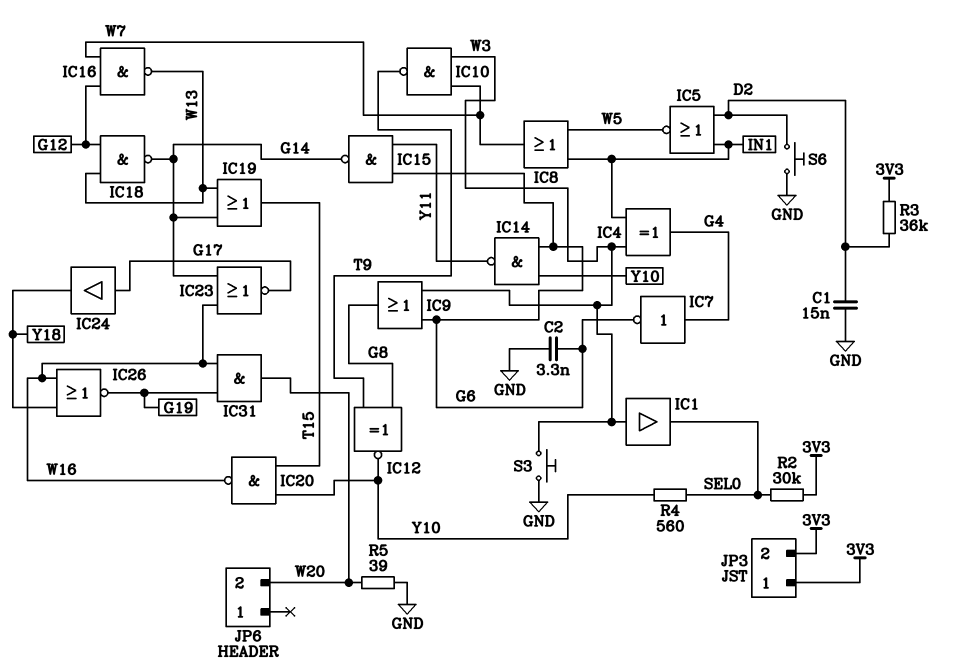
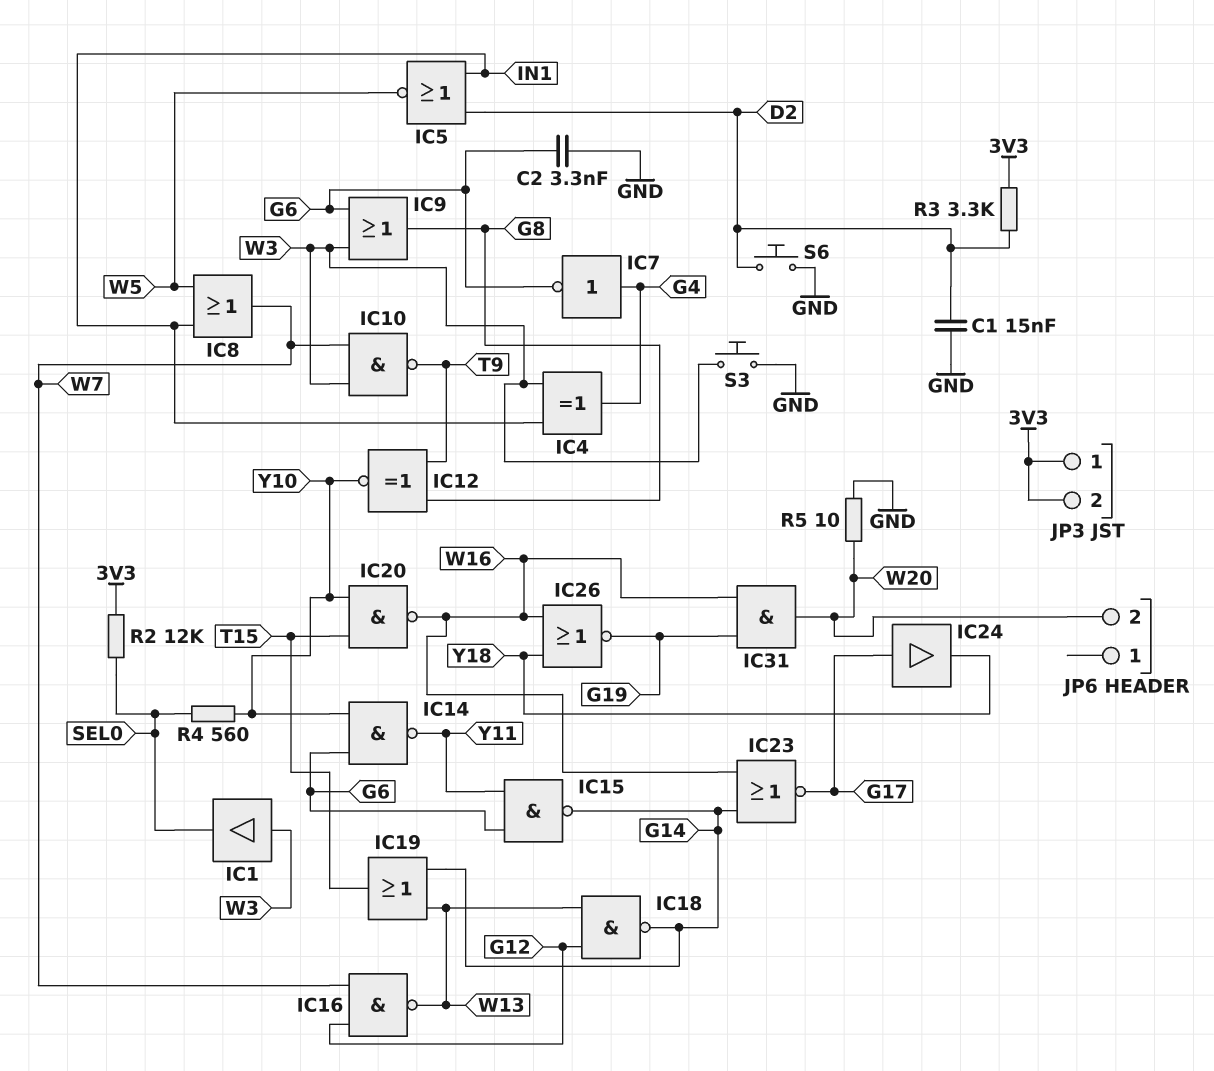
R2: 30k (3V3, SEL0) -> 12k (3V3, SEL0)
R3: 36k (3V3, D2) -> 3.3k (3V3, D2)
R5: 39 (GND, W20) -> 10 (GND, W20)

